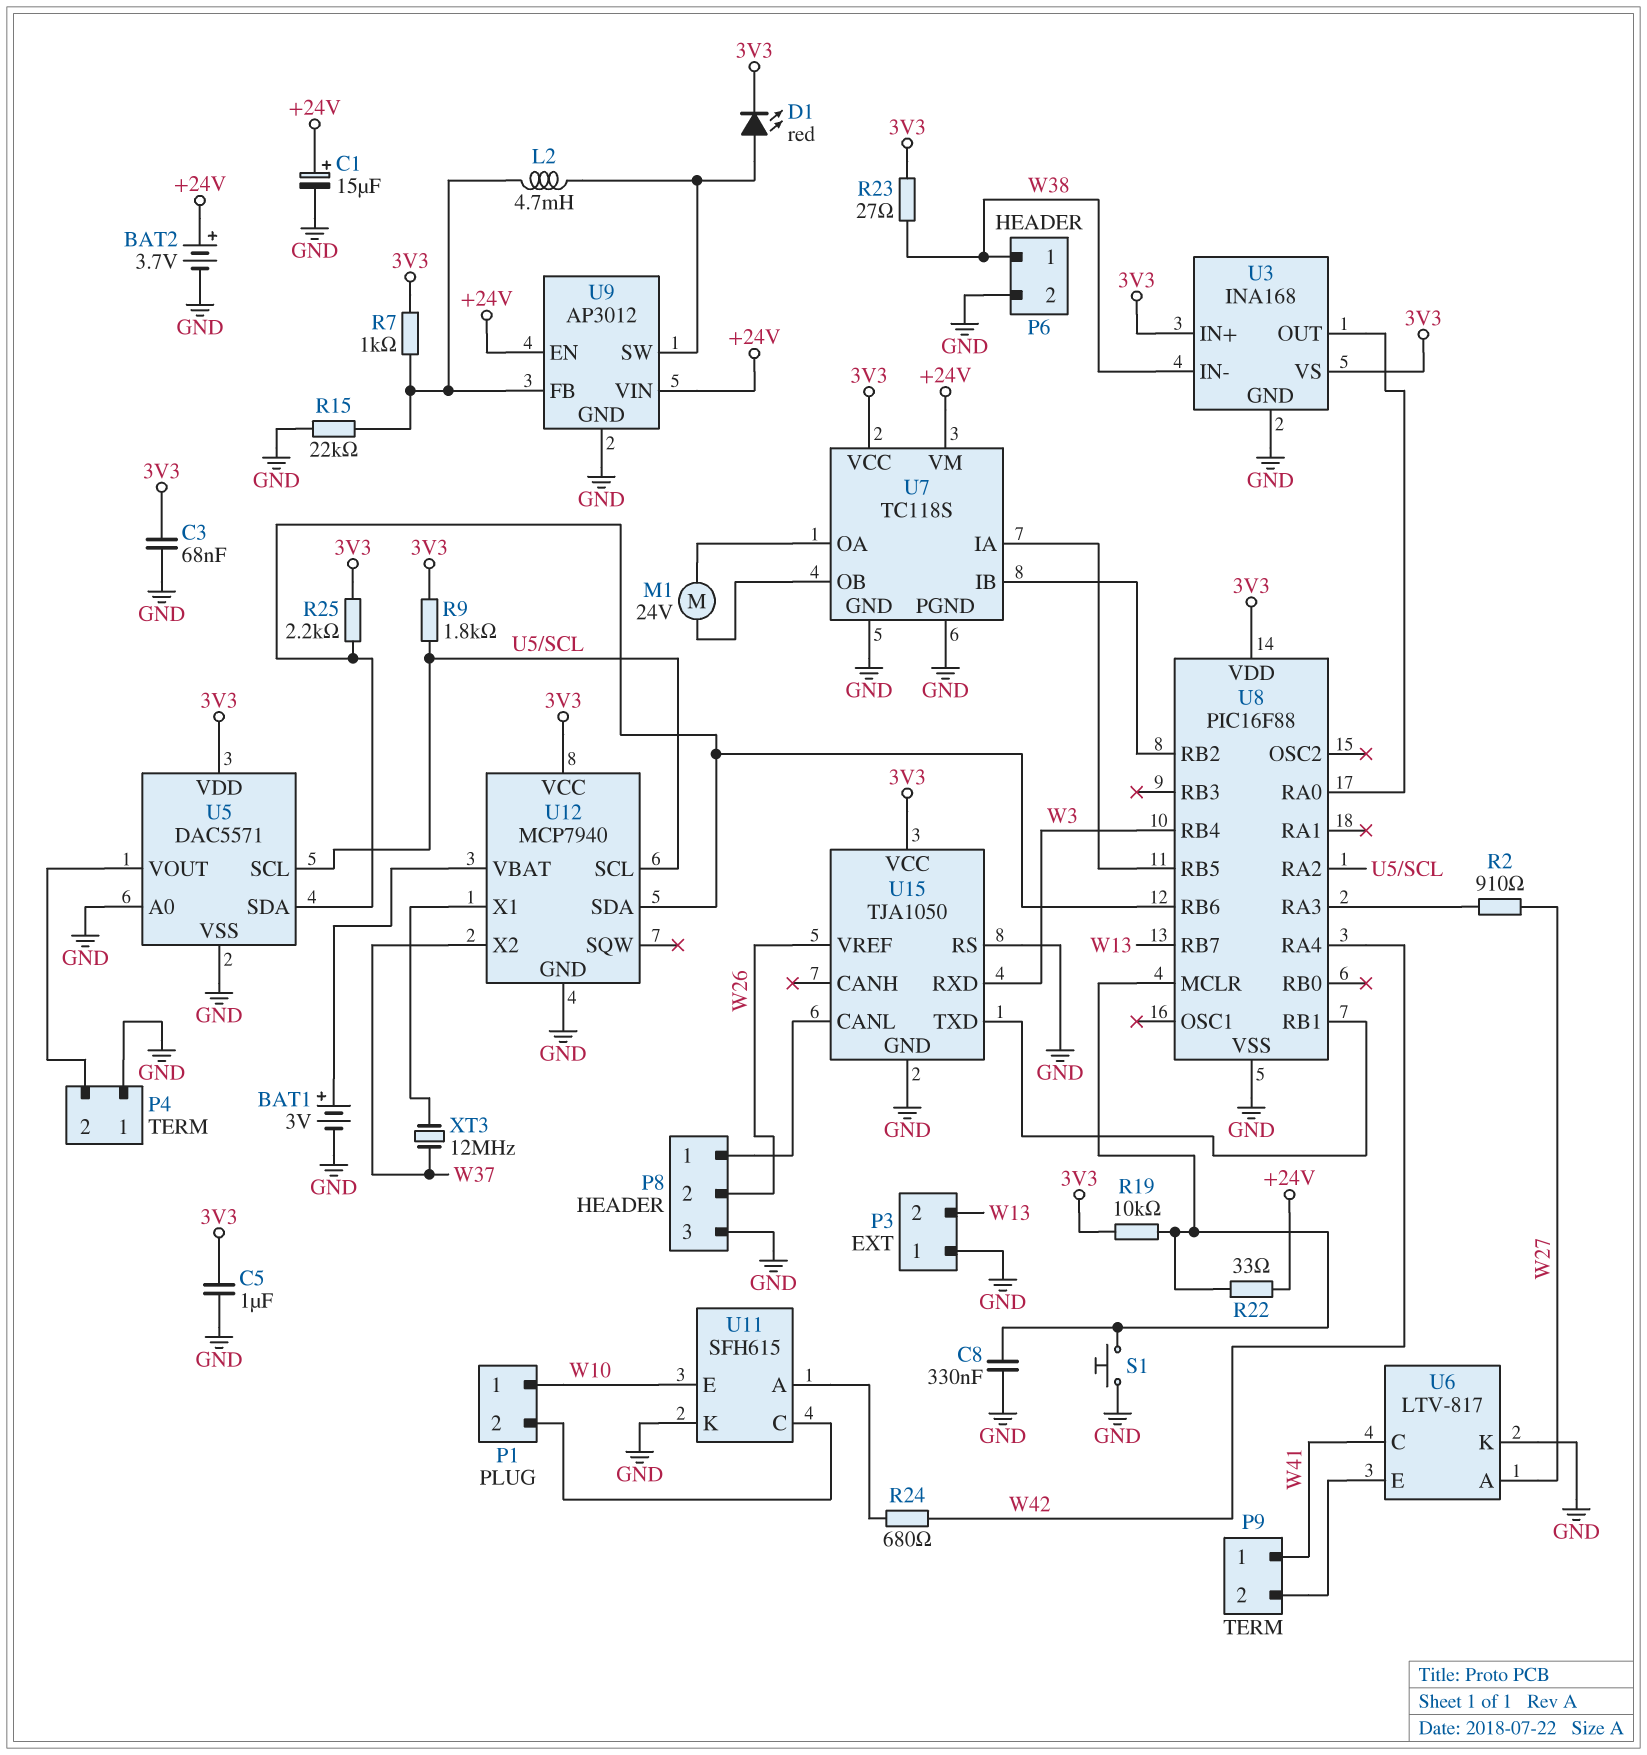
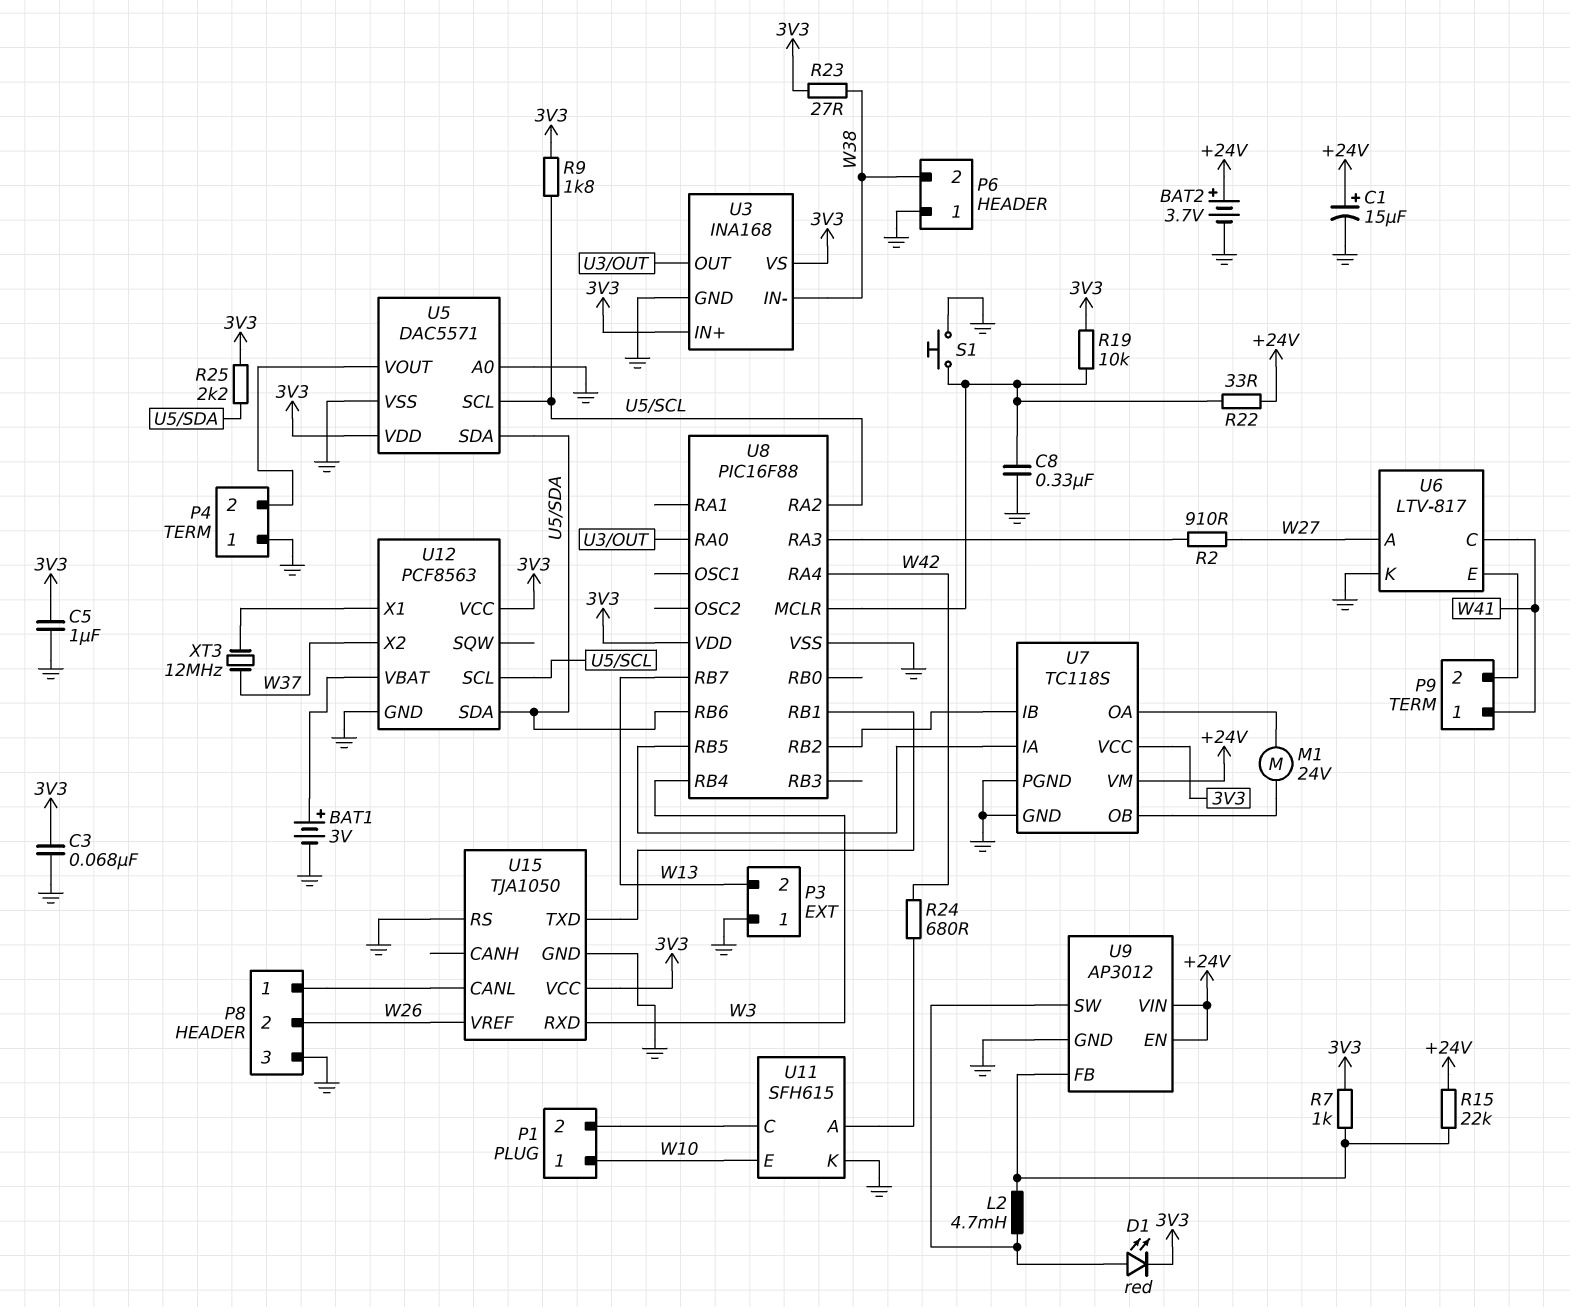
P6 pin 1: W38 -> GND
P6 pin 2: GND -> W38
R15: 22k (GND, U9/FB) -> 22k (+24V, U9/FB)
U12: MCP7940 -> PCF8563

